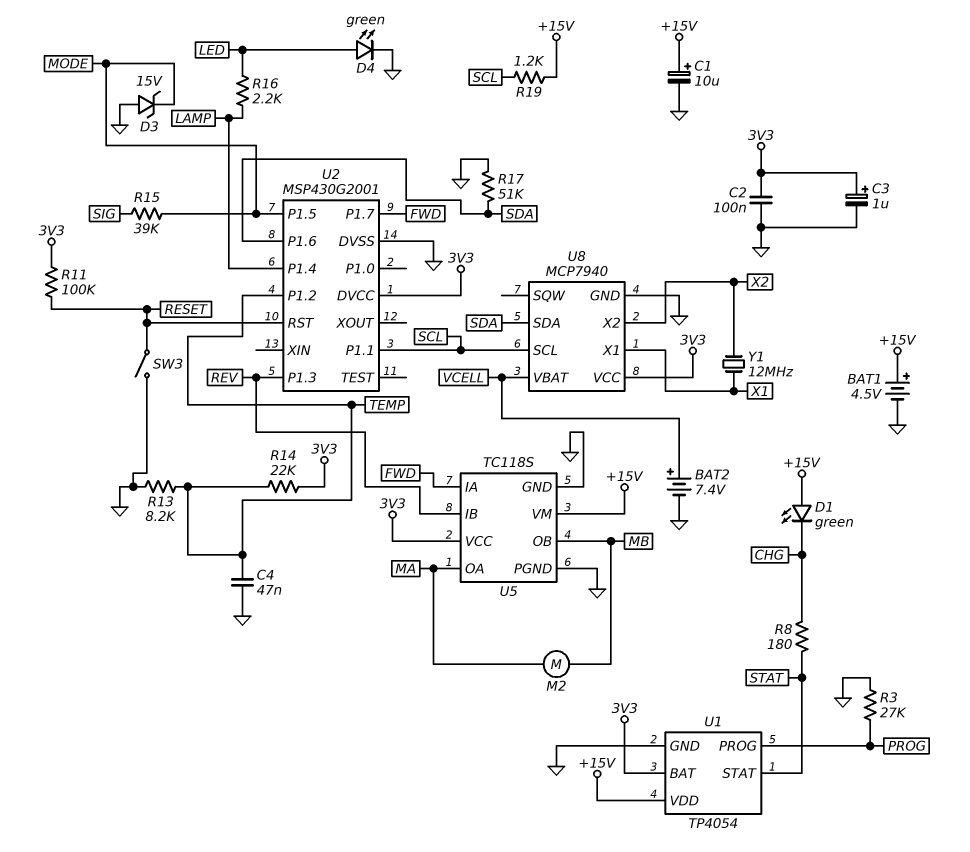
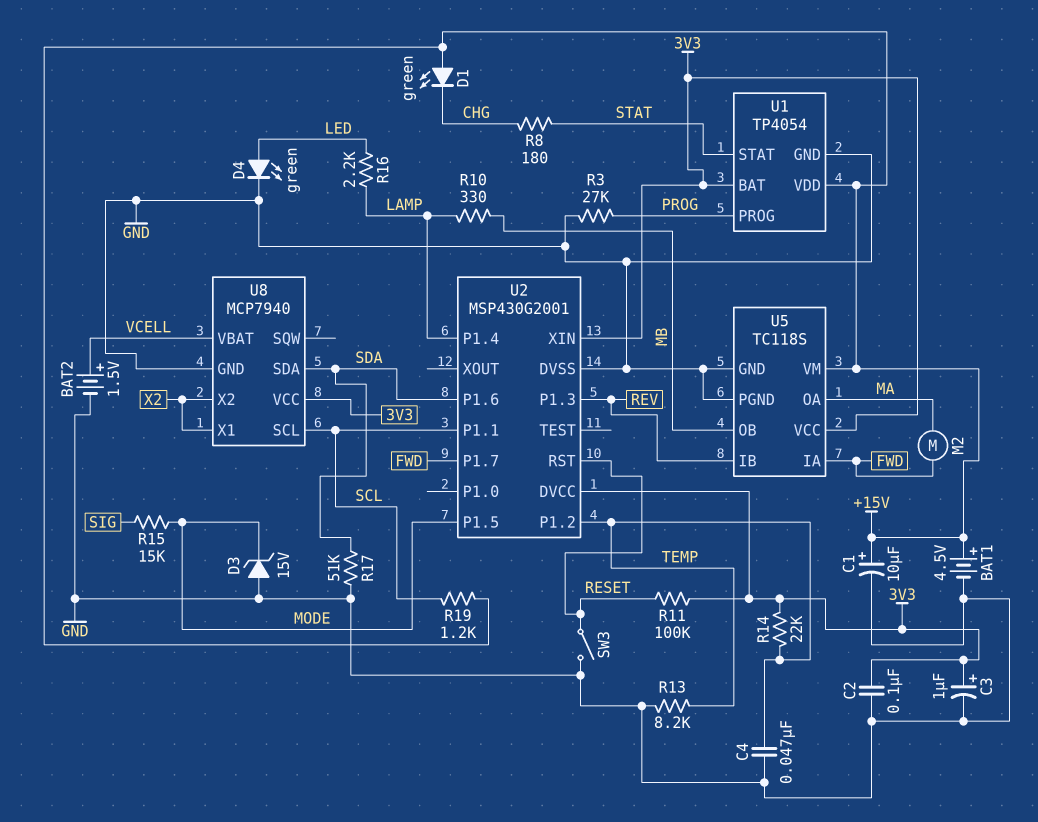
BAT2: 7.4V (plus VCELL, minus GND) -> 1.5V (plus VCELL, minus GND)
M2: motor (MA, MB) -> motor (FWD, MA)
R10: none -> 330 (LAMP, MB)
R15: 39k (MODE, SIG) -> 15k (MODE, SIG)
U2 pin XIN: none -> 3V3
U8 pin X1: X1 -> X2
Y1: 12MHz (X1, X2) -> none

